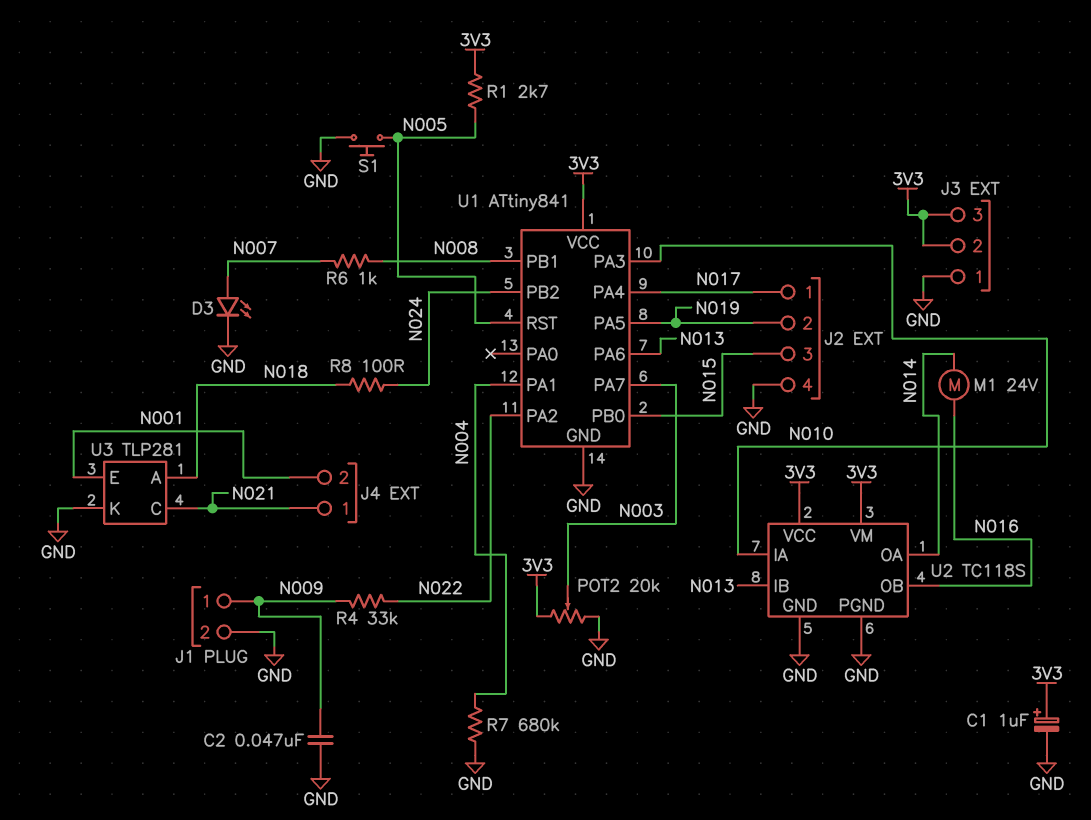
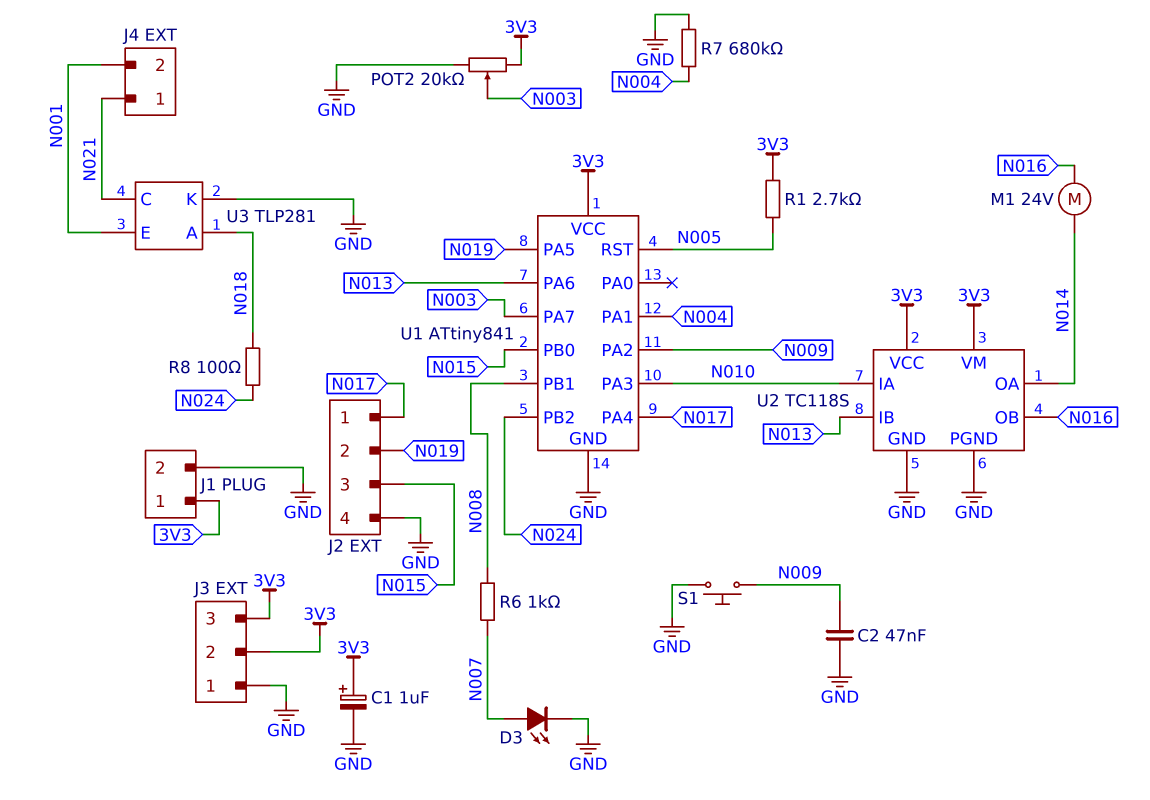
J1 pin 1: N009 -> 3V3
R4: 33k (N009, N022) -> none
S1: button (GND, N005) -> button (GND, N009)
U1 pin PA2: N022 -> N009

